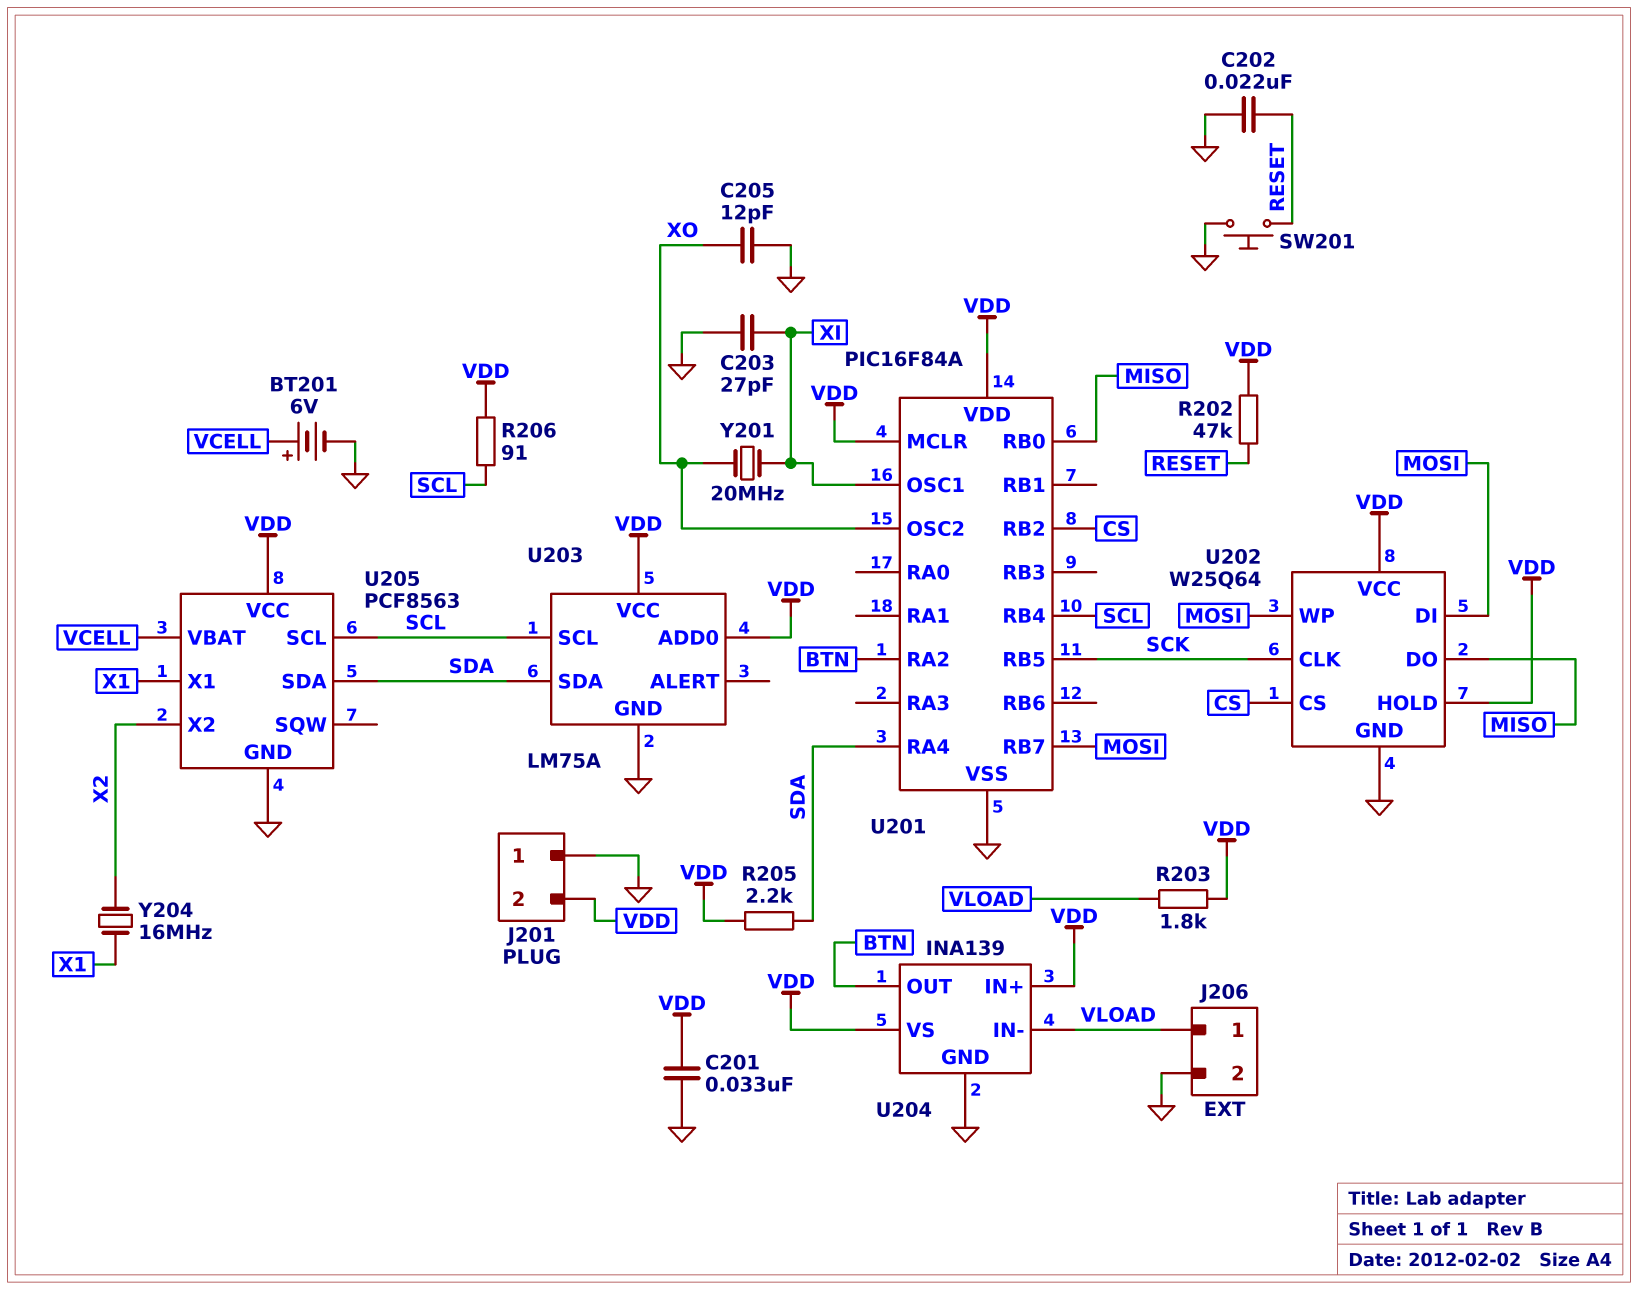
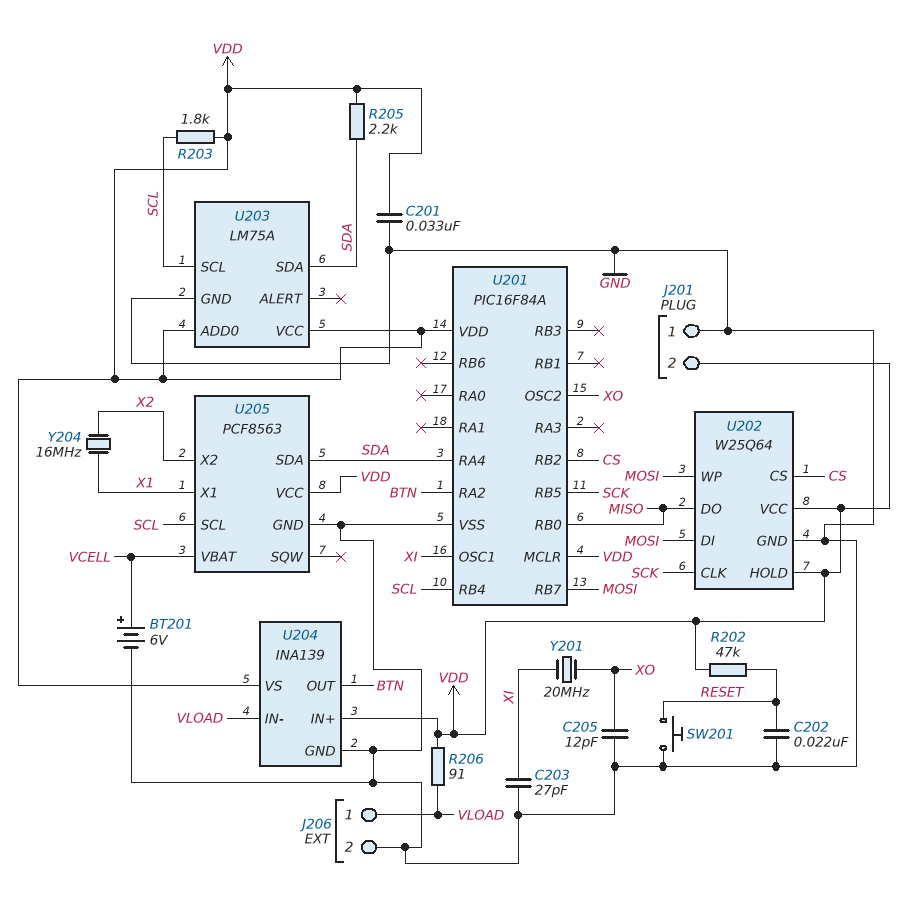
R203: 1.8k (VDD, VLOAD) -> 1.8k (SCL, VDD)
R206: 91 (SCL, VDD) -> 91 (VDD, VLOAD)

